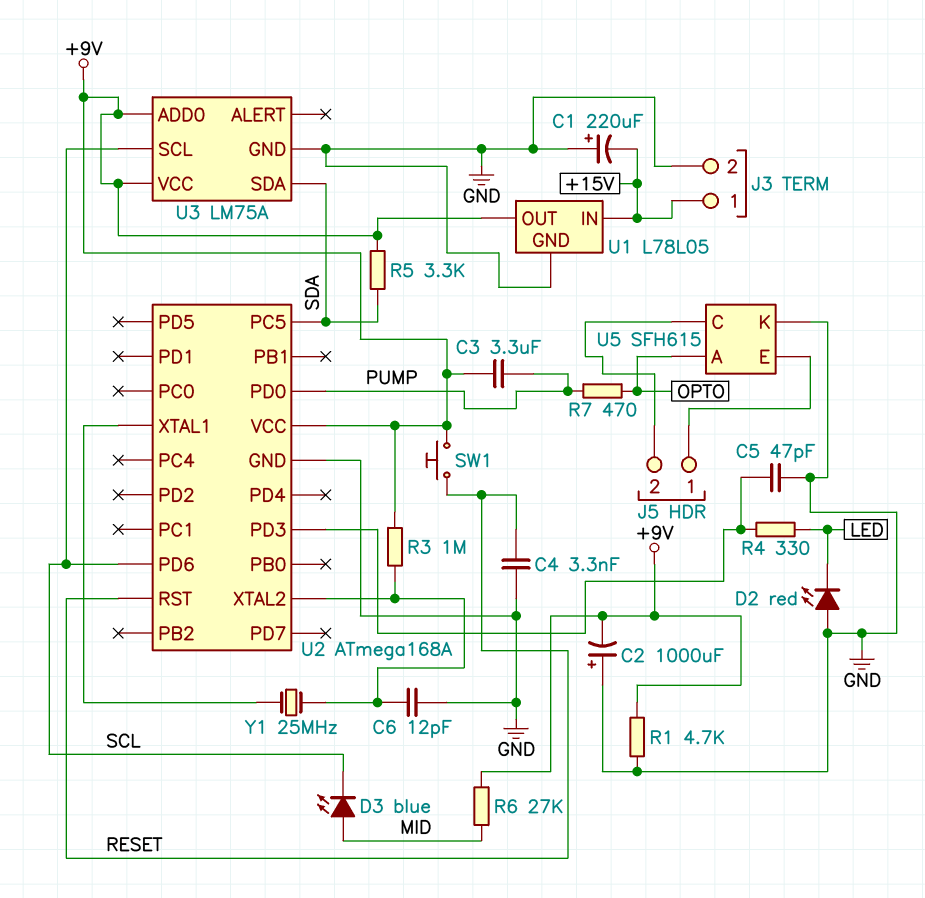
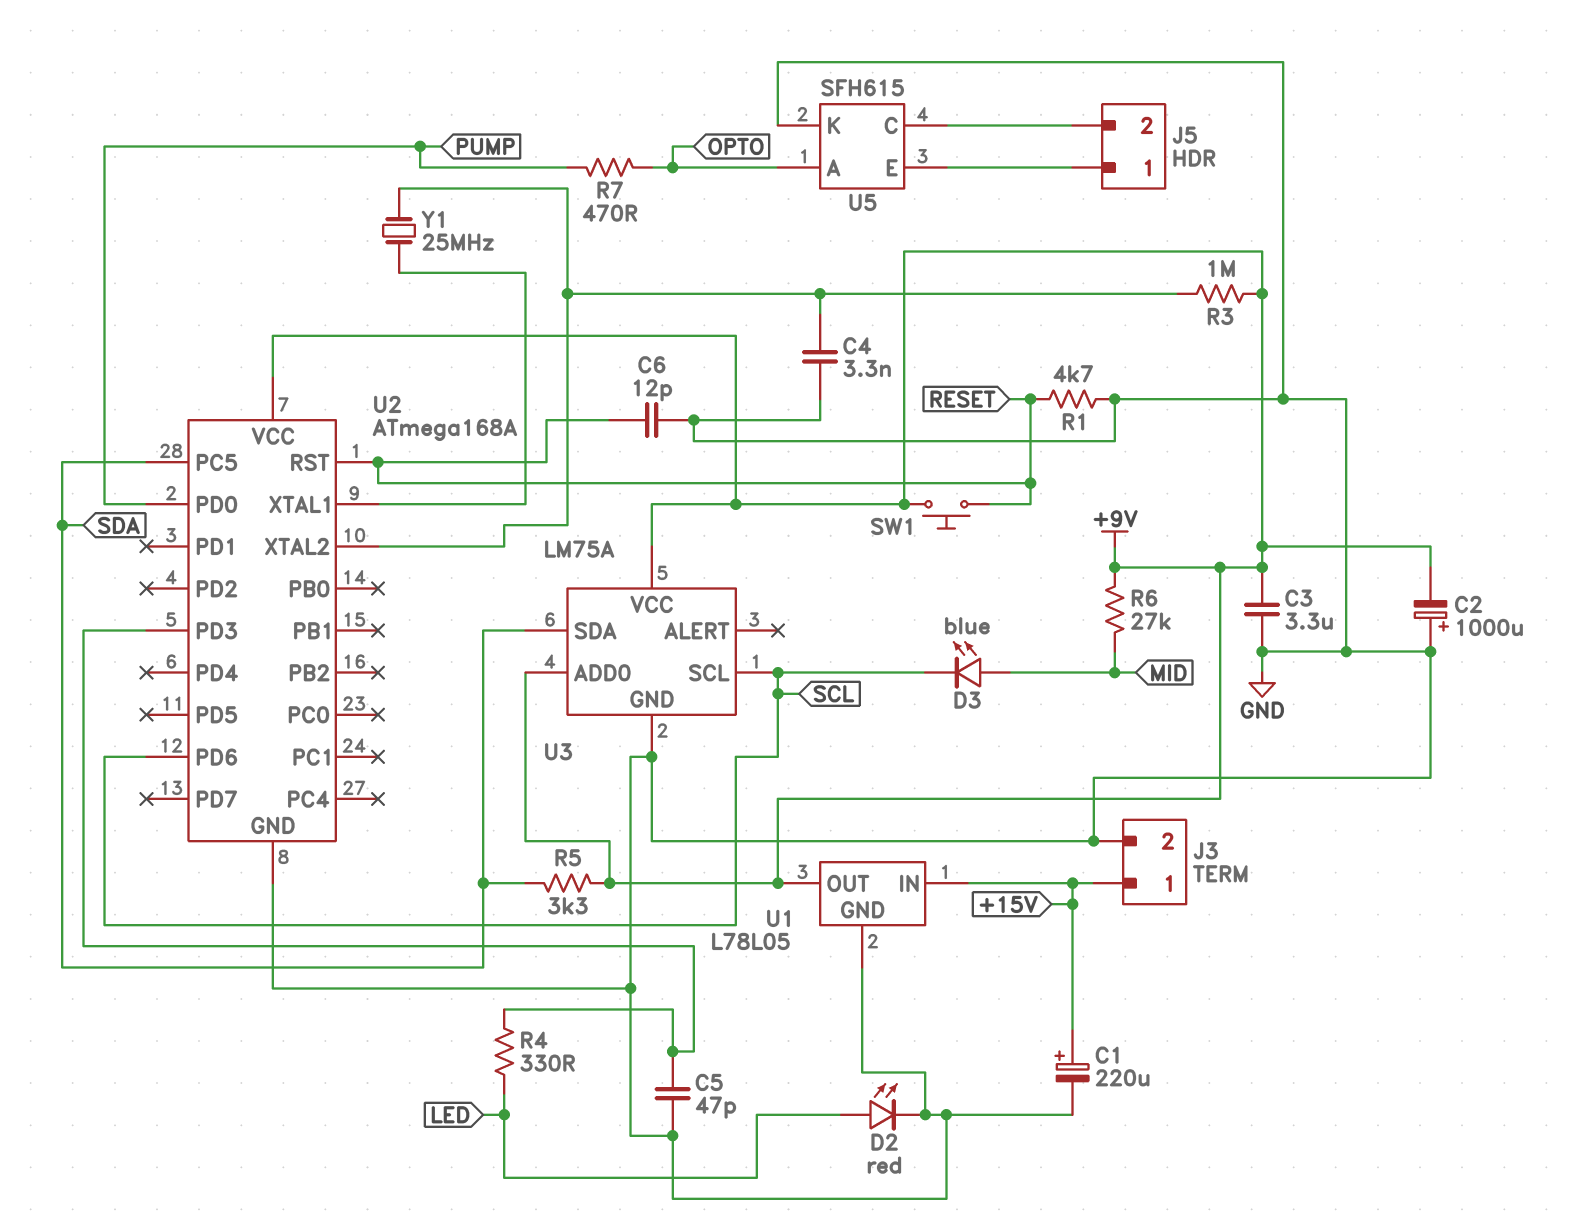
C1: 220uF (plus GND, minus +15V) -> 220uF (plus +15V, minus GND)
C3: 3.3uF (+9V, PUMP) -> 3.3uF (+9V, GND)
C4: 3.3nF (GND, RESET) -> 3.3nF (GND, U2/XTAL2)
C6: 12pF (GND, U2/XTAL2) -> 12pF (GND, RESET)
D2: LED red (A GND, K LED) -> LED red (A LED, K GND)
R1: 4.7k (+9V, GND) -> 4.7k (GND, RESET)

